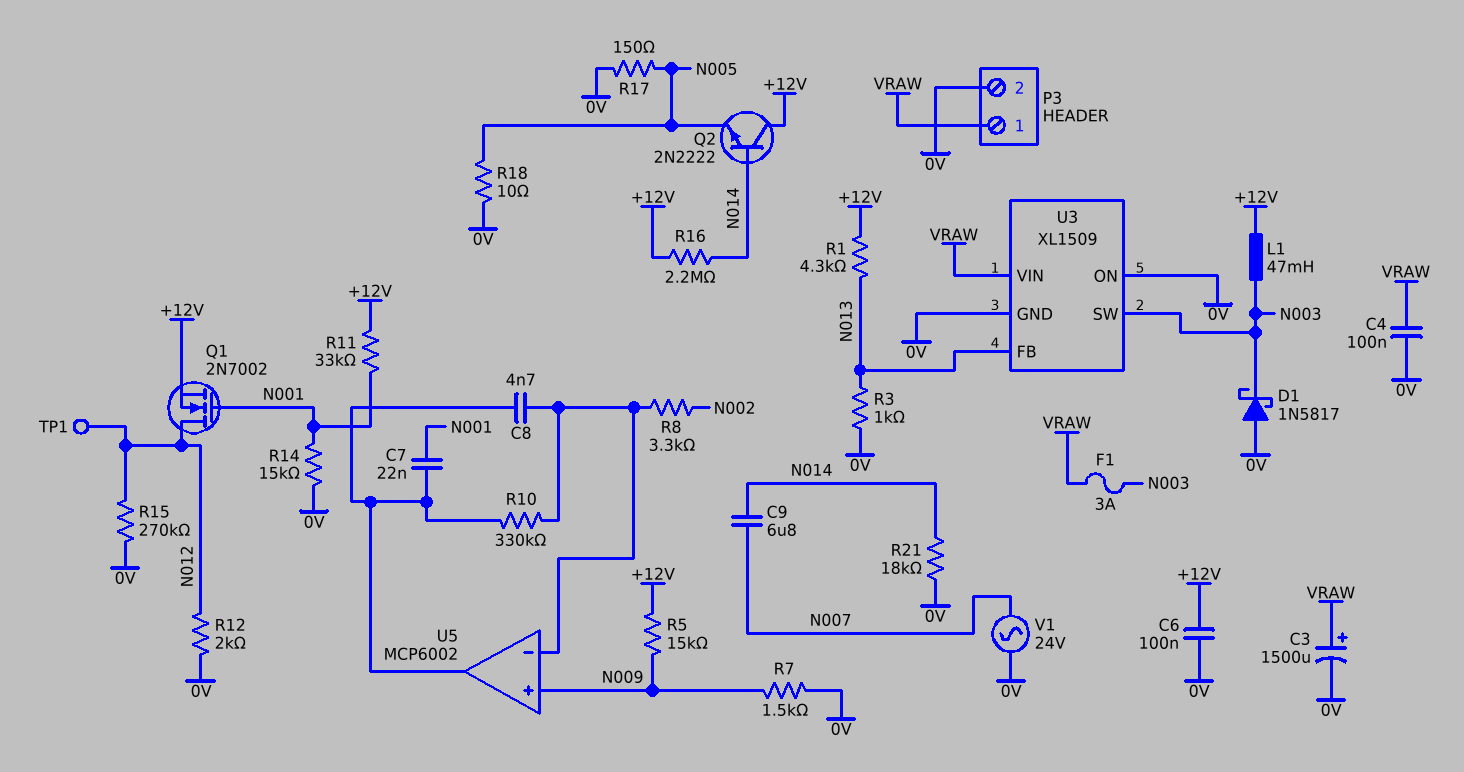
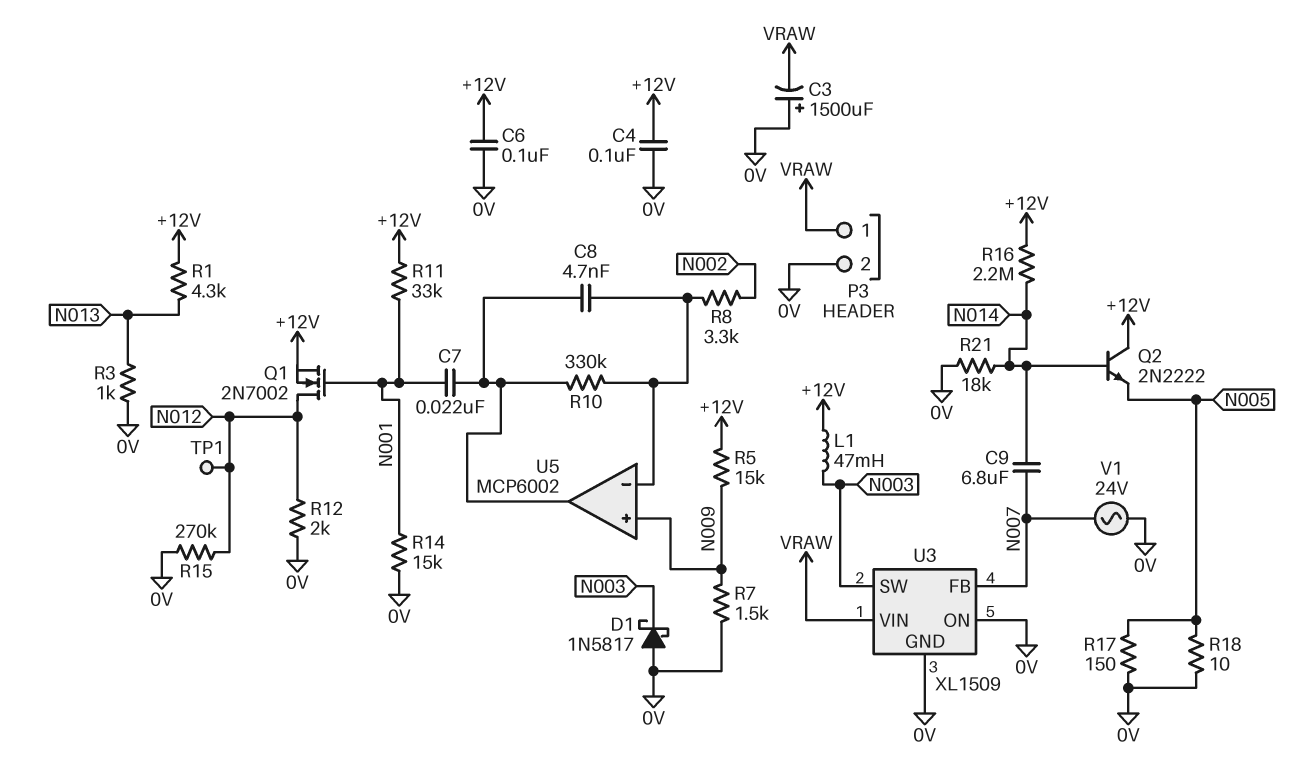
C3: 1500uF (plus VRAW, minus 0V) -> 1500uF (plus 0V, minus VRAW)
C4: 100nF (0V, VRAW) -> 100nF (+12V, 0V)
F1: 3A (N003, VRAW) -> none
U3 pin FB: N013 -> N007

